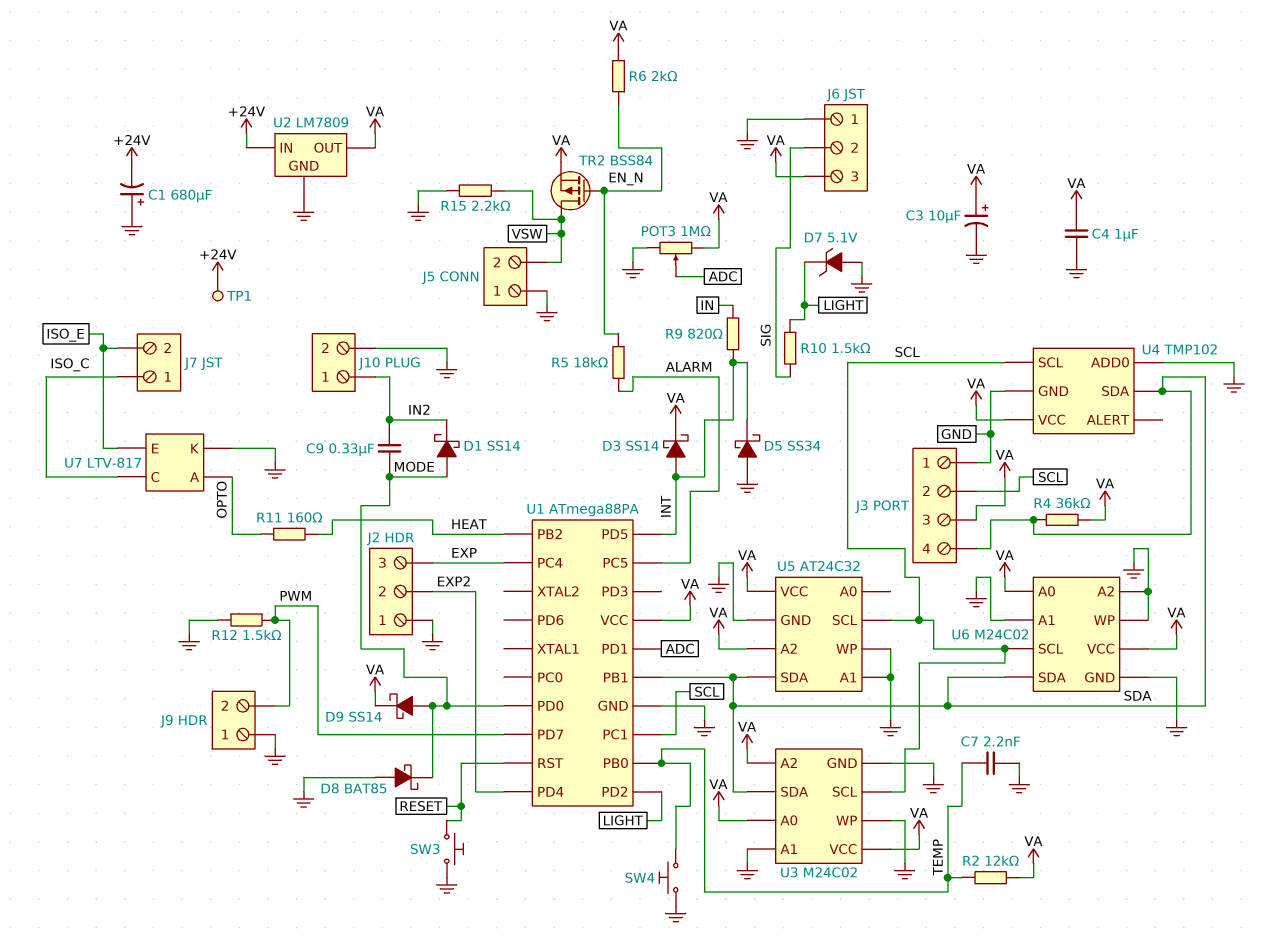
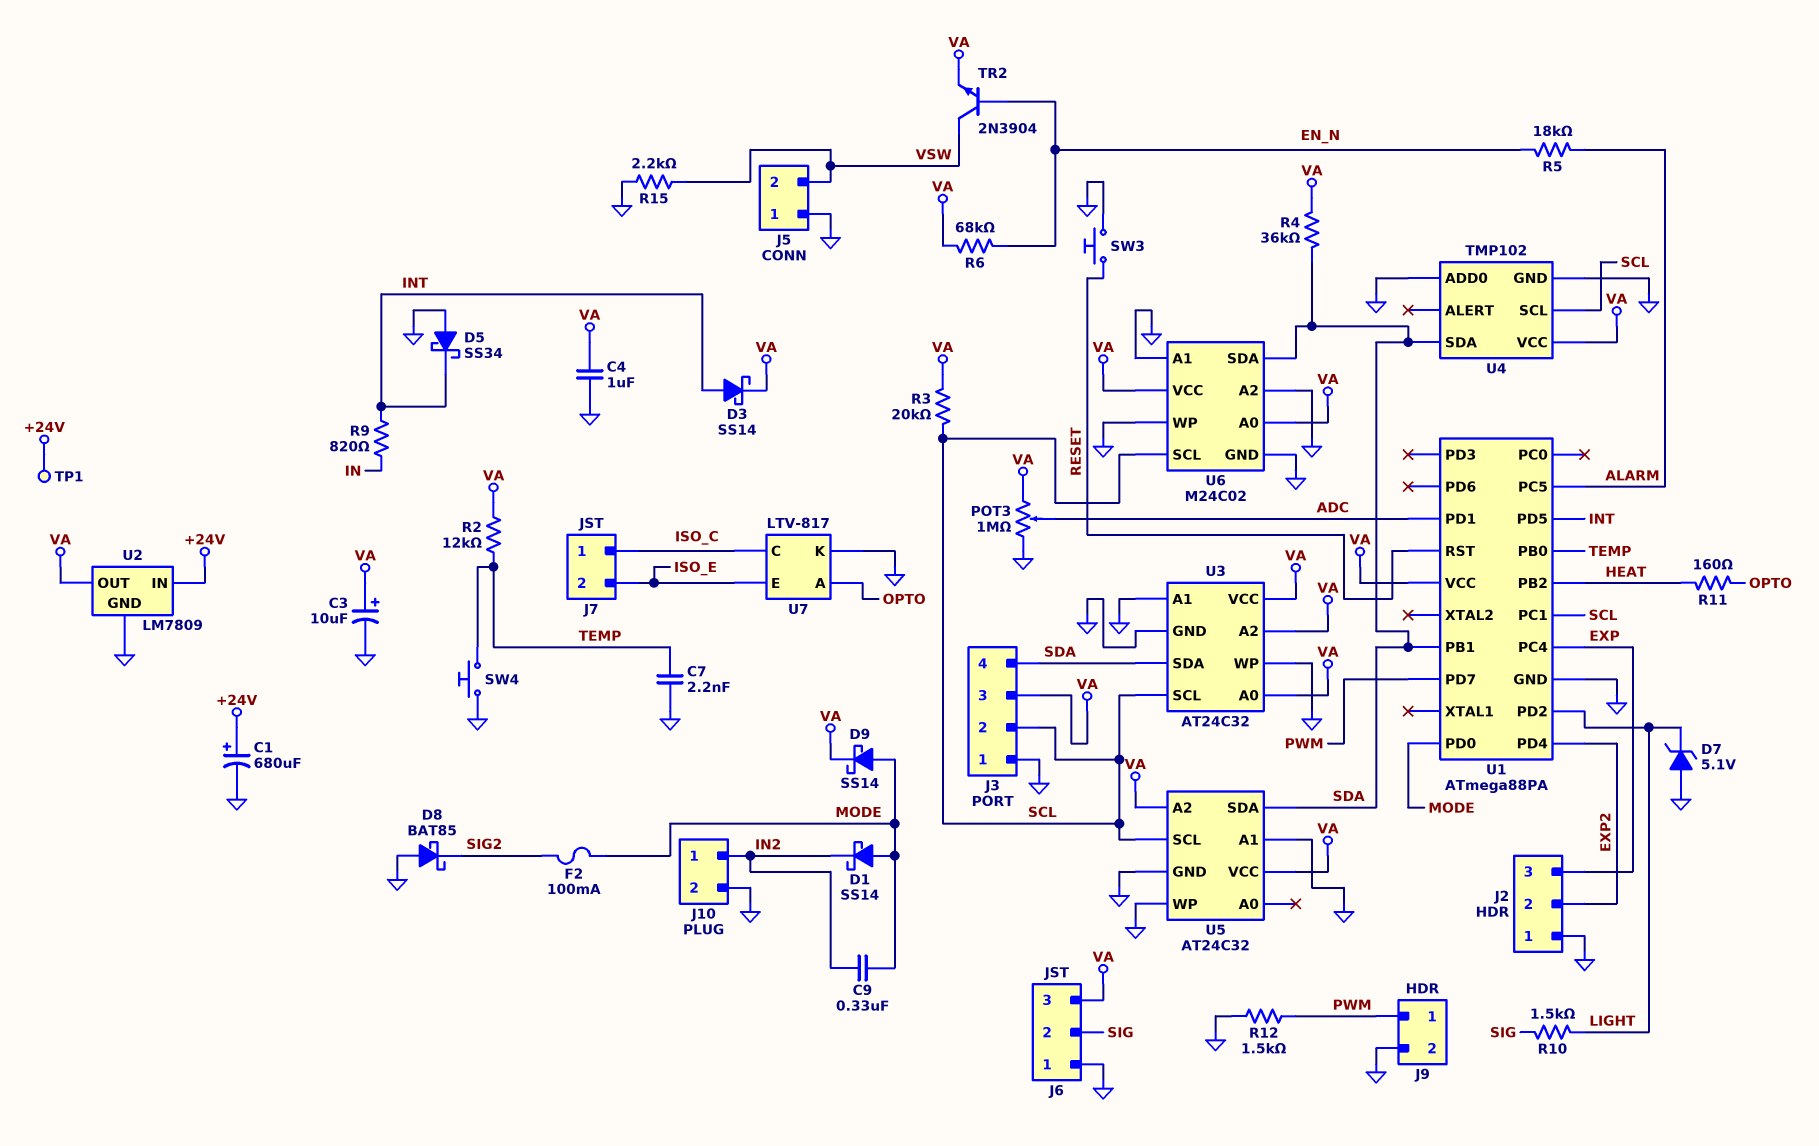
C1: 680uF (plus GND, minus +24V) -> 680uF (plus +24V, minus GND)
D8: schottky BAT85 (A GND, K MODE) -> schottky BAT85 (A GND, K SIG2)
F2: none -> 100mA (MODE, SIG2)
J9 pin 1: GND -> PWM
J9 pin 2: PWM -> GND
R3: none -> 20k (SCL, VA)
R6: 2k (EN_N, VA) -> 68k (EN_N, VA)
TR2: PMOS BSS84 (G EN_N, D VSW, S VA) -> NPN 2N3904 (B EN_N, C VSW, E VA)
U3: M24C02 -> AT24C32

